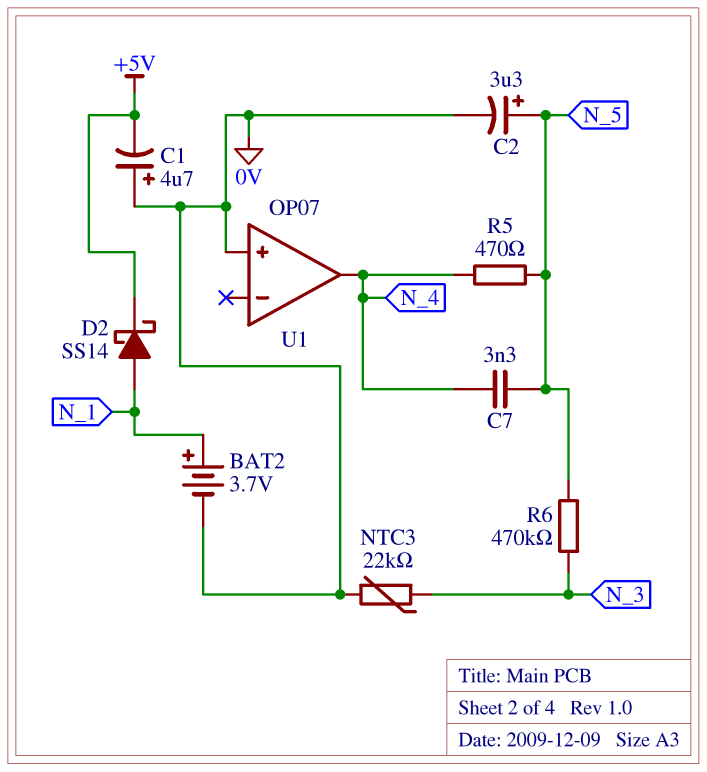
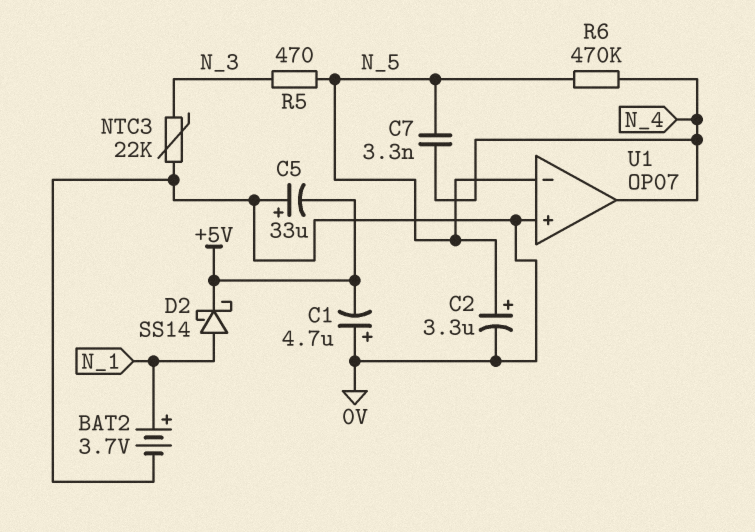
C5: none -> 33uF (plus 0V, minus +5V)
R5: 470 (N_4, N_5) -> 470 (N_3, N_5)
R6: 470k (N_3, N_5) -> 470k (N_4, N_5)
U1 pin in-: none -> N_5

